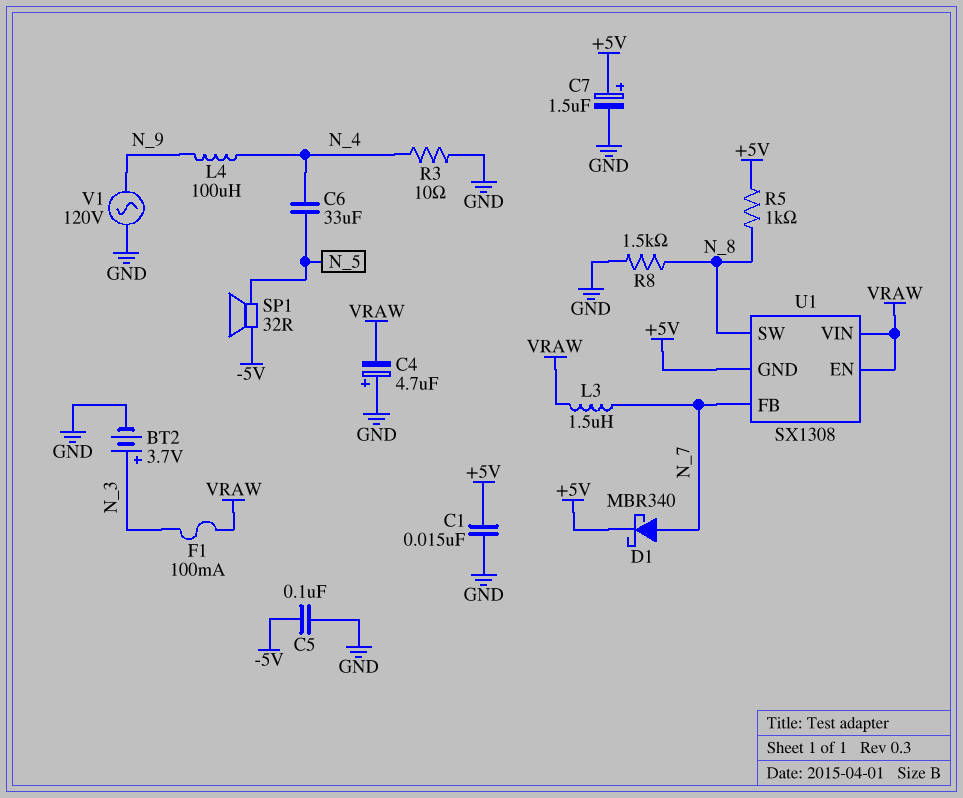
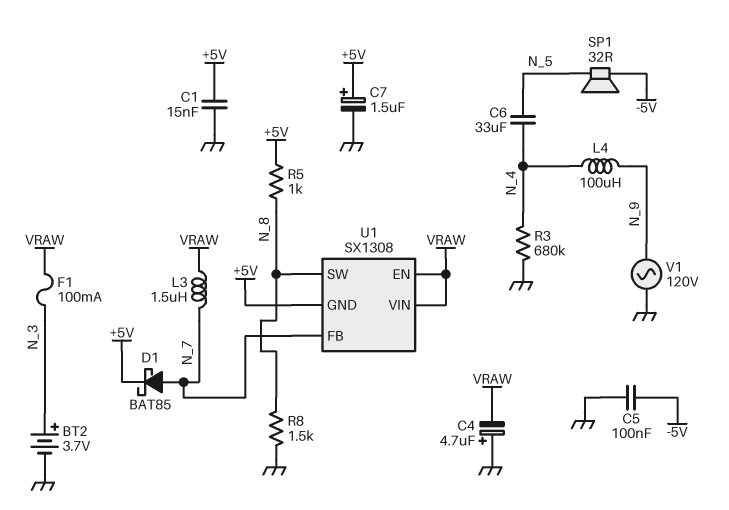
D1: schottky MBR340 (A N_7, K +5V) -> schottky BAT85 (A N_7, K +5V)
R3: 10 (GND, N_4) -> 680k (GND, N_4)

